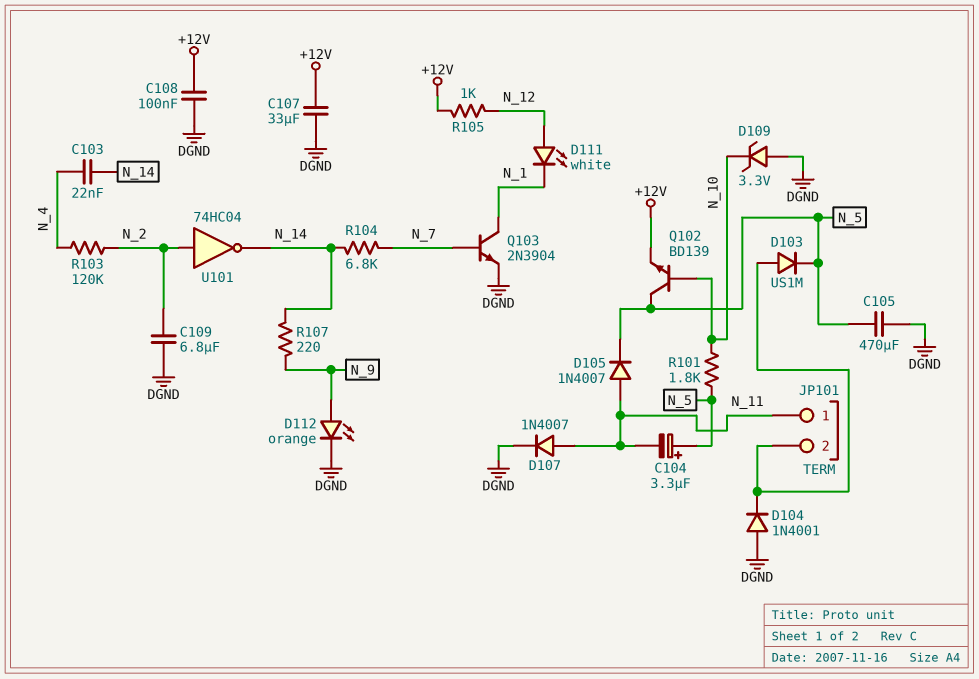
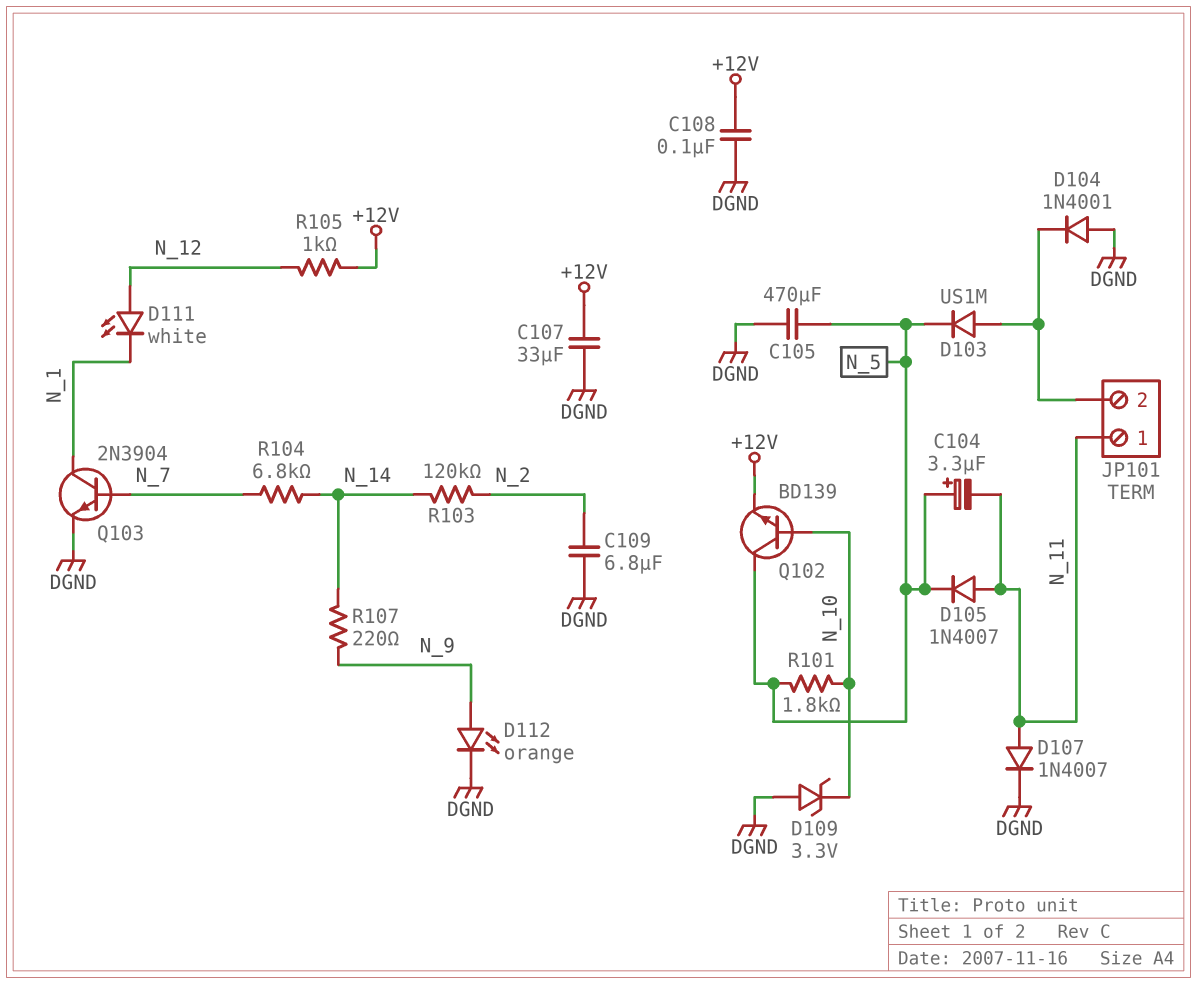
C103: 22nF (N_4, N_14) -> none
R103: 120k (N_2, N_4) -> 120k (N_2, N_14)
U101: NOT 74HC04 (in N_2, out N_14) -> none

